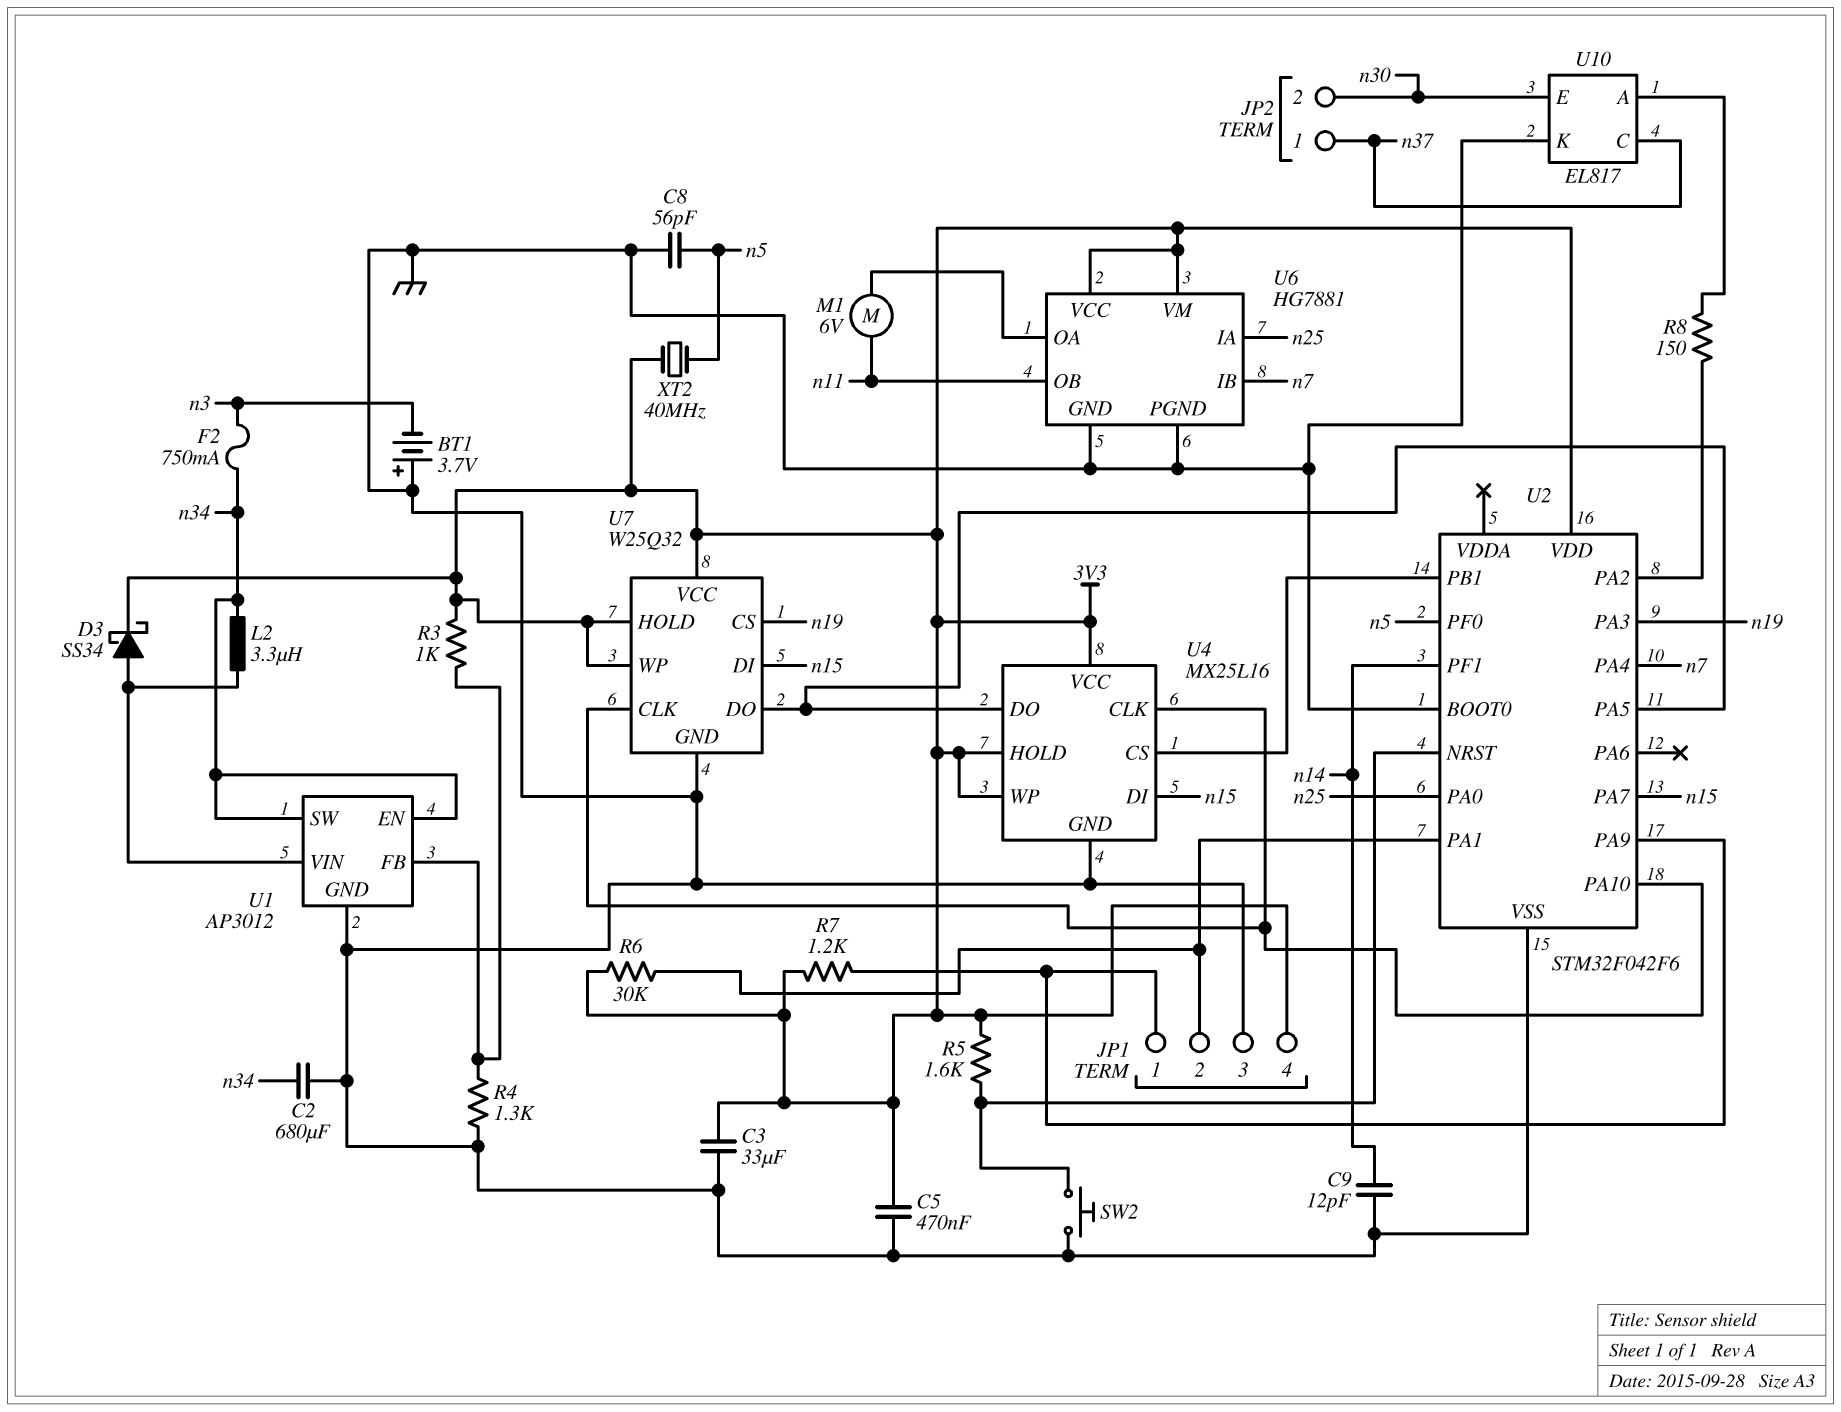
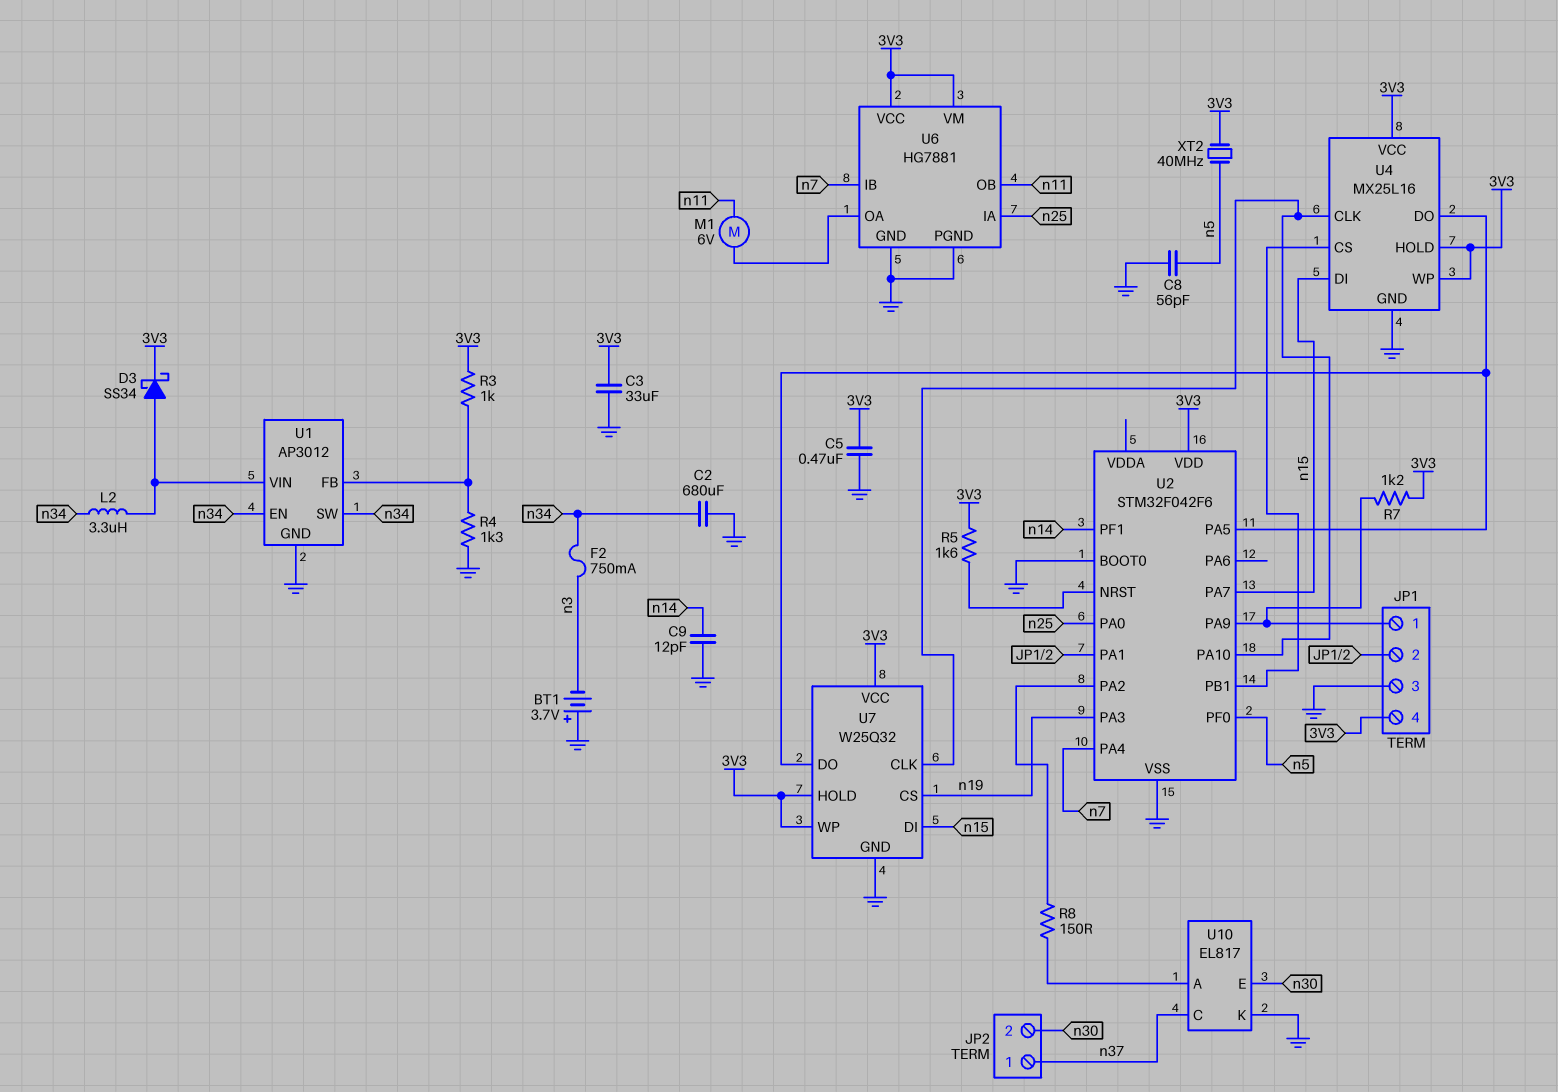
R6: 30k (3V3, JP1/2) -> none
SW2: button (GND, U2/NRST) -> none

